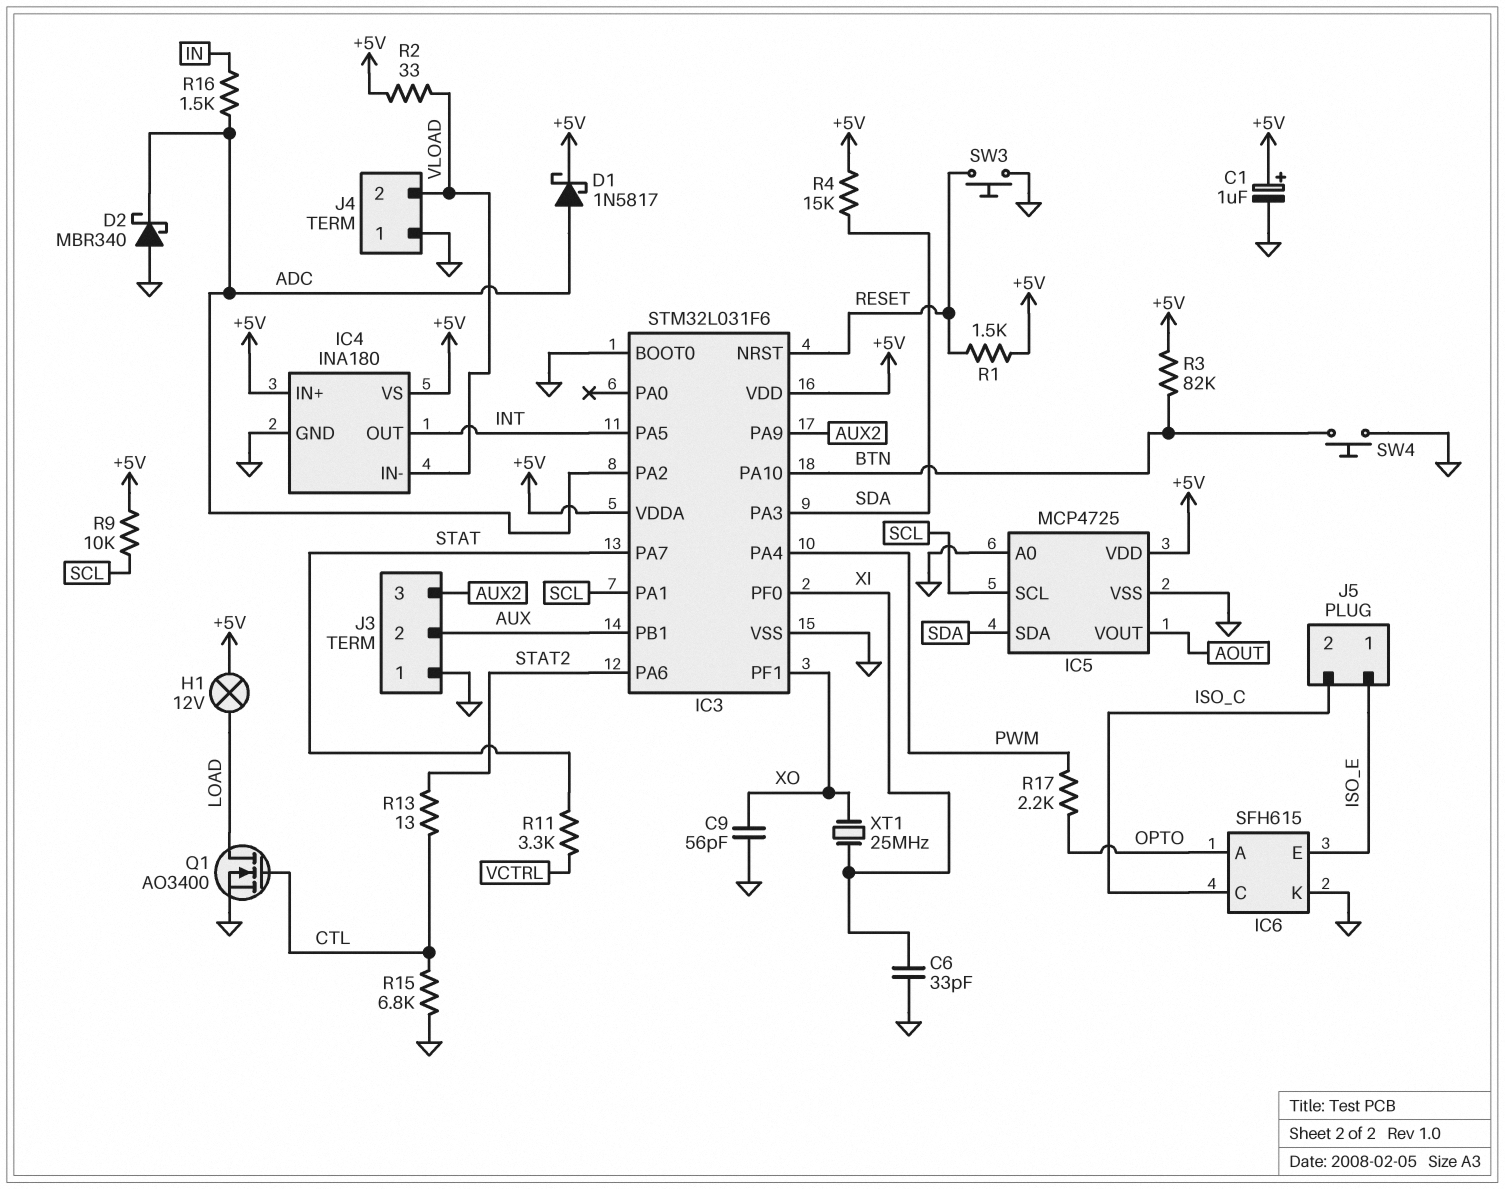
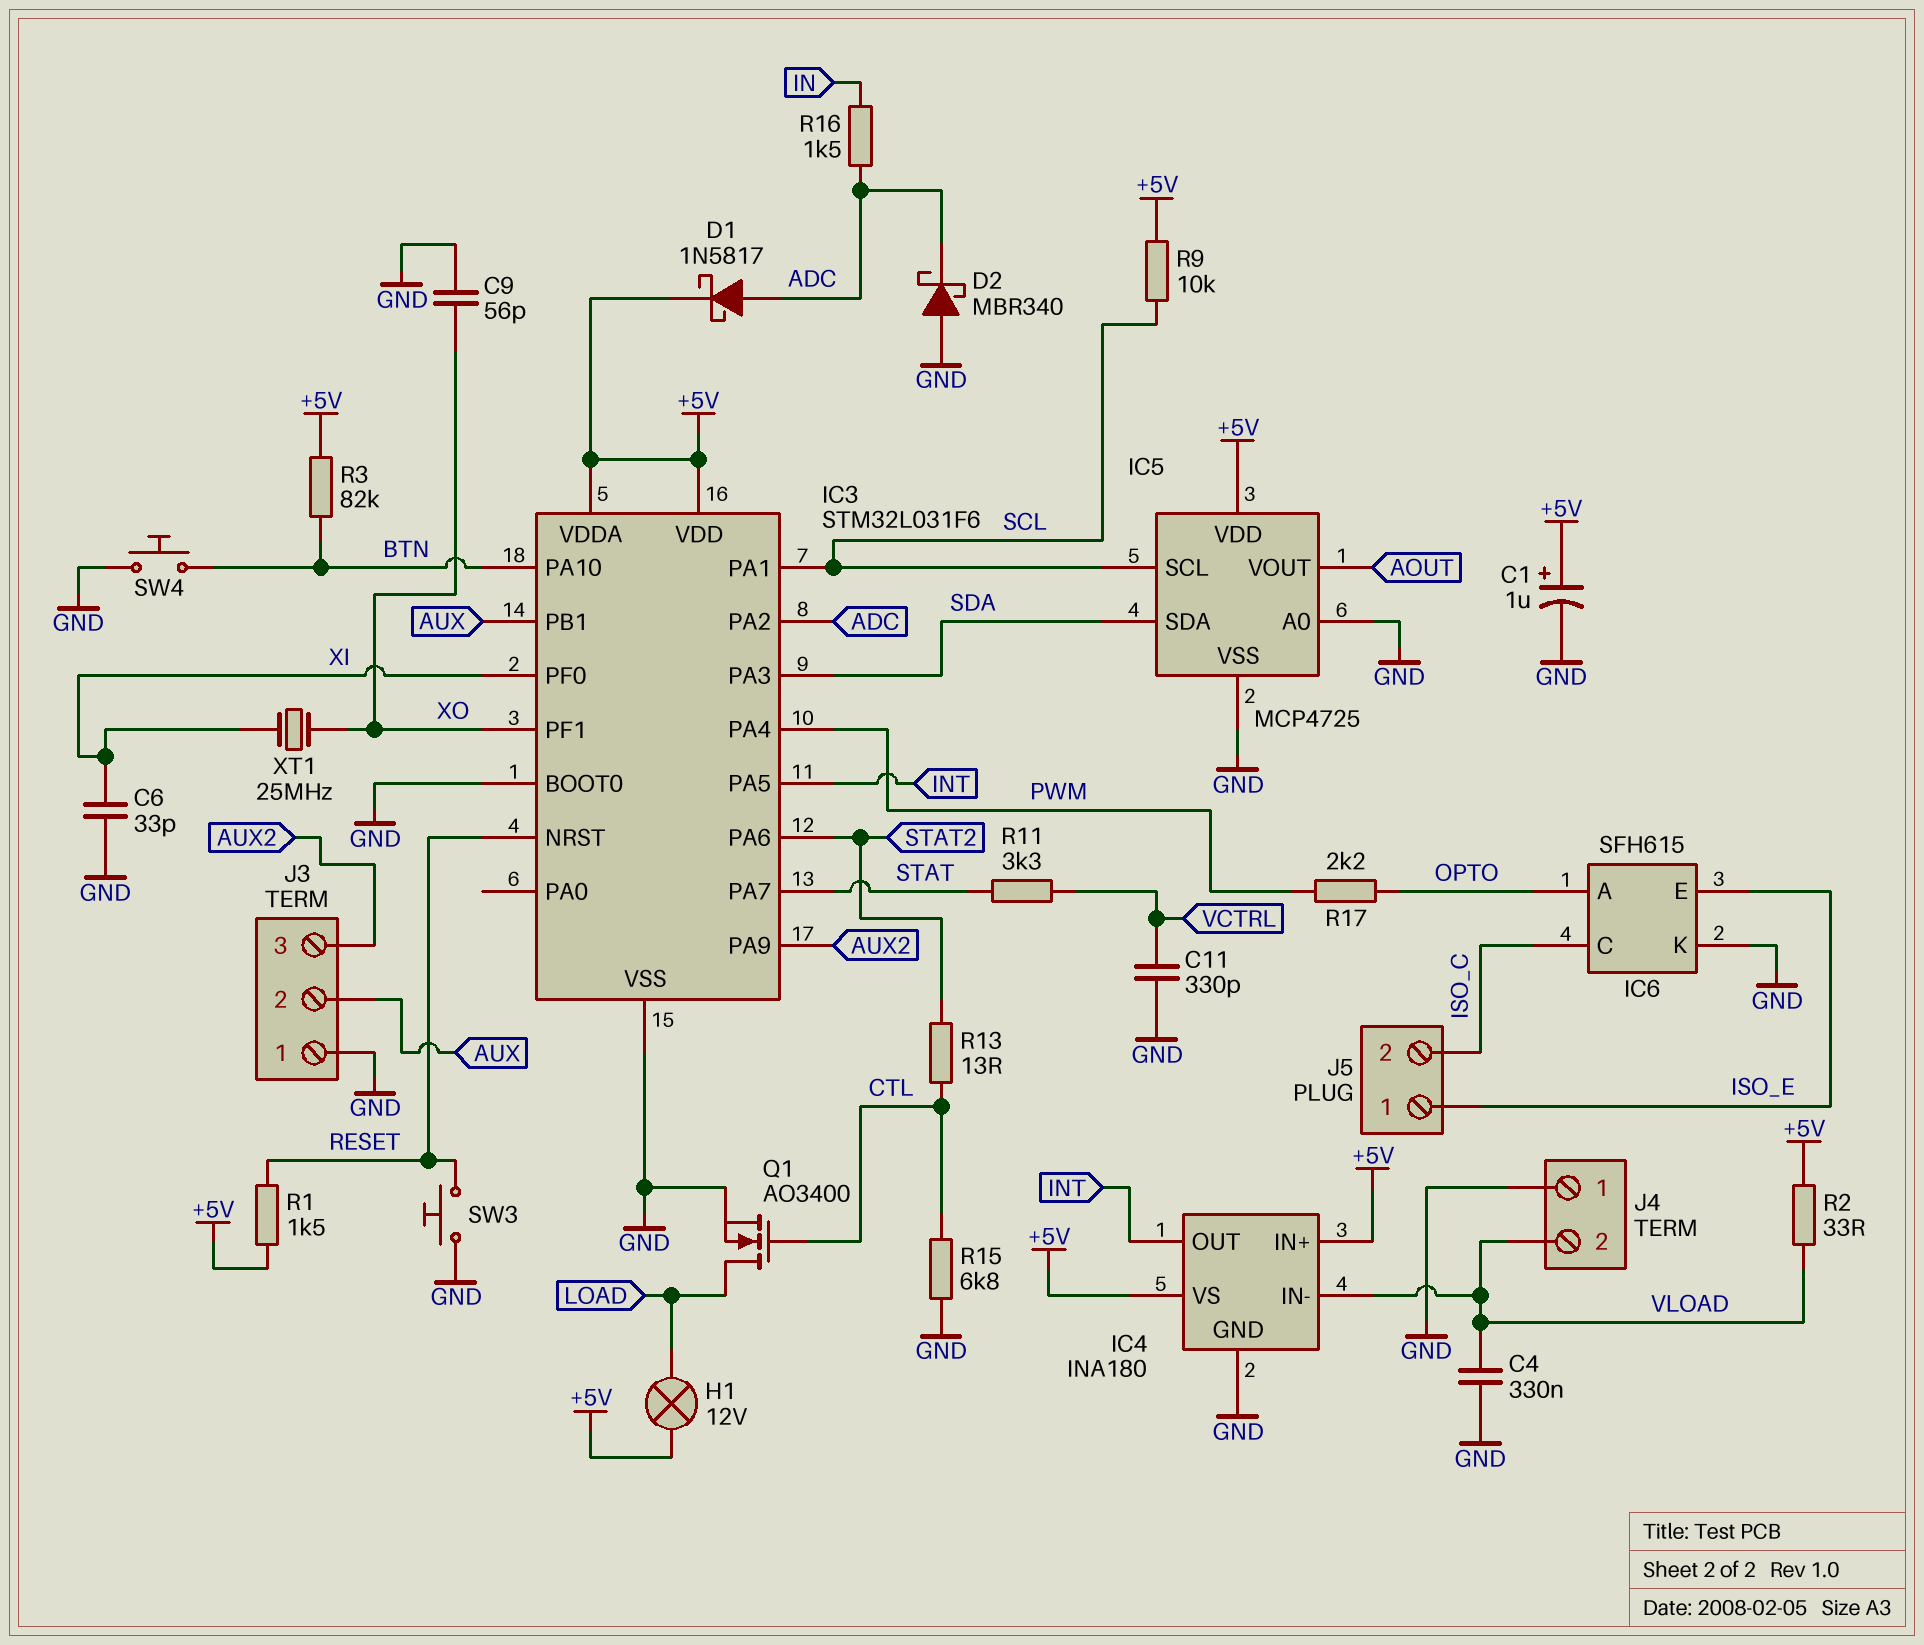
C4: none -> 330nF (GND, VLOAD)
C11: none -> 330pF (GND, VCTRL)
R4: 15k (+5V, SDA) -> none

